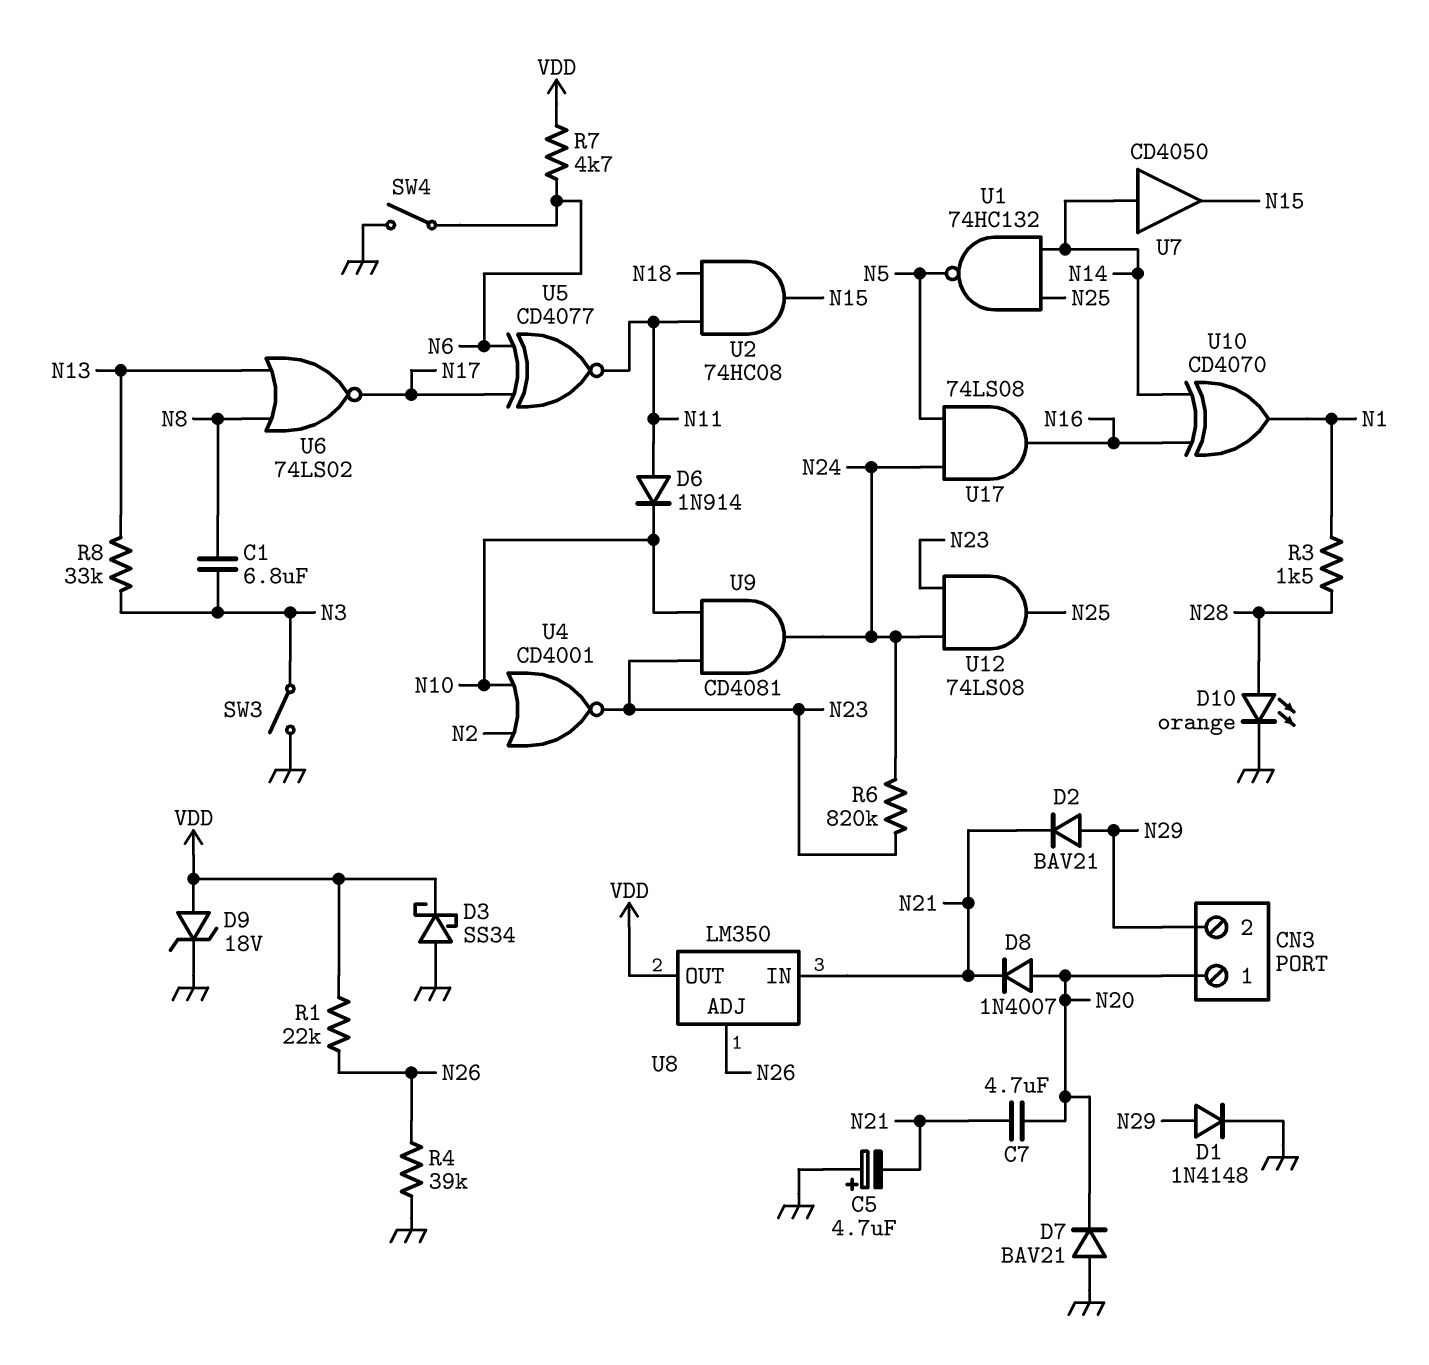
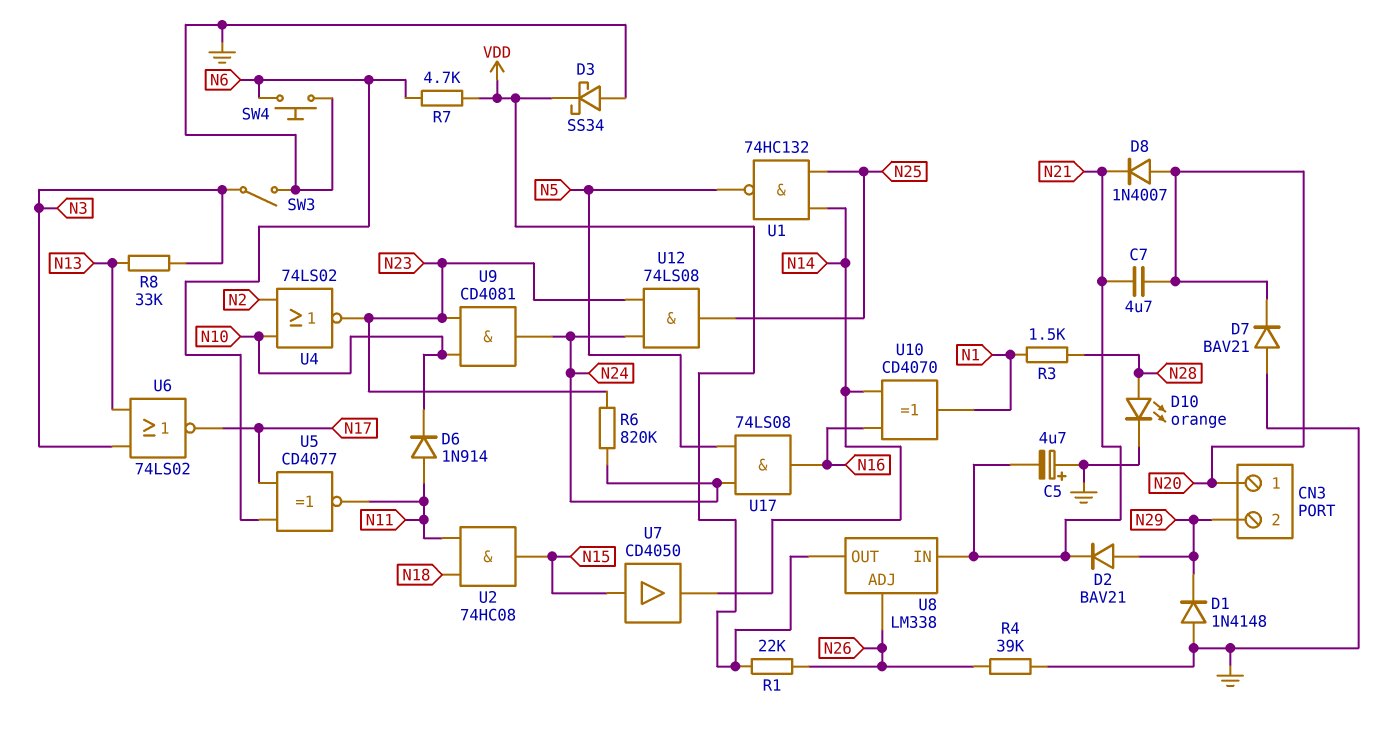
C1: 6.8uF (N3, N8) -> none
D1: diode 1N4148 (A N29, K GND) -> diode 1N4148 (A GND, K N29)
D9: zener 18V (A VDD, K GND) -> none
SW4: switch (GND, N6) -> button (GND, N6)
U4: NOR CD4001 (in N2, in N10, out N23) -> NOR 74LS02 (in N2, in N10, out N23)
U6: NOR 74LS02 (in N8, in N13, out N17) -> NOR 74LS02 (in N3, in N13, out N17)
U7: buffer CD4050 (in N14, out N15) -> buffer CD4050 (in N15, out N14)
U8: LM350 -> LM338

